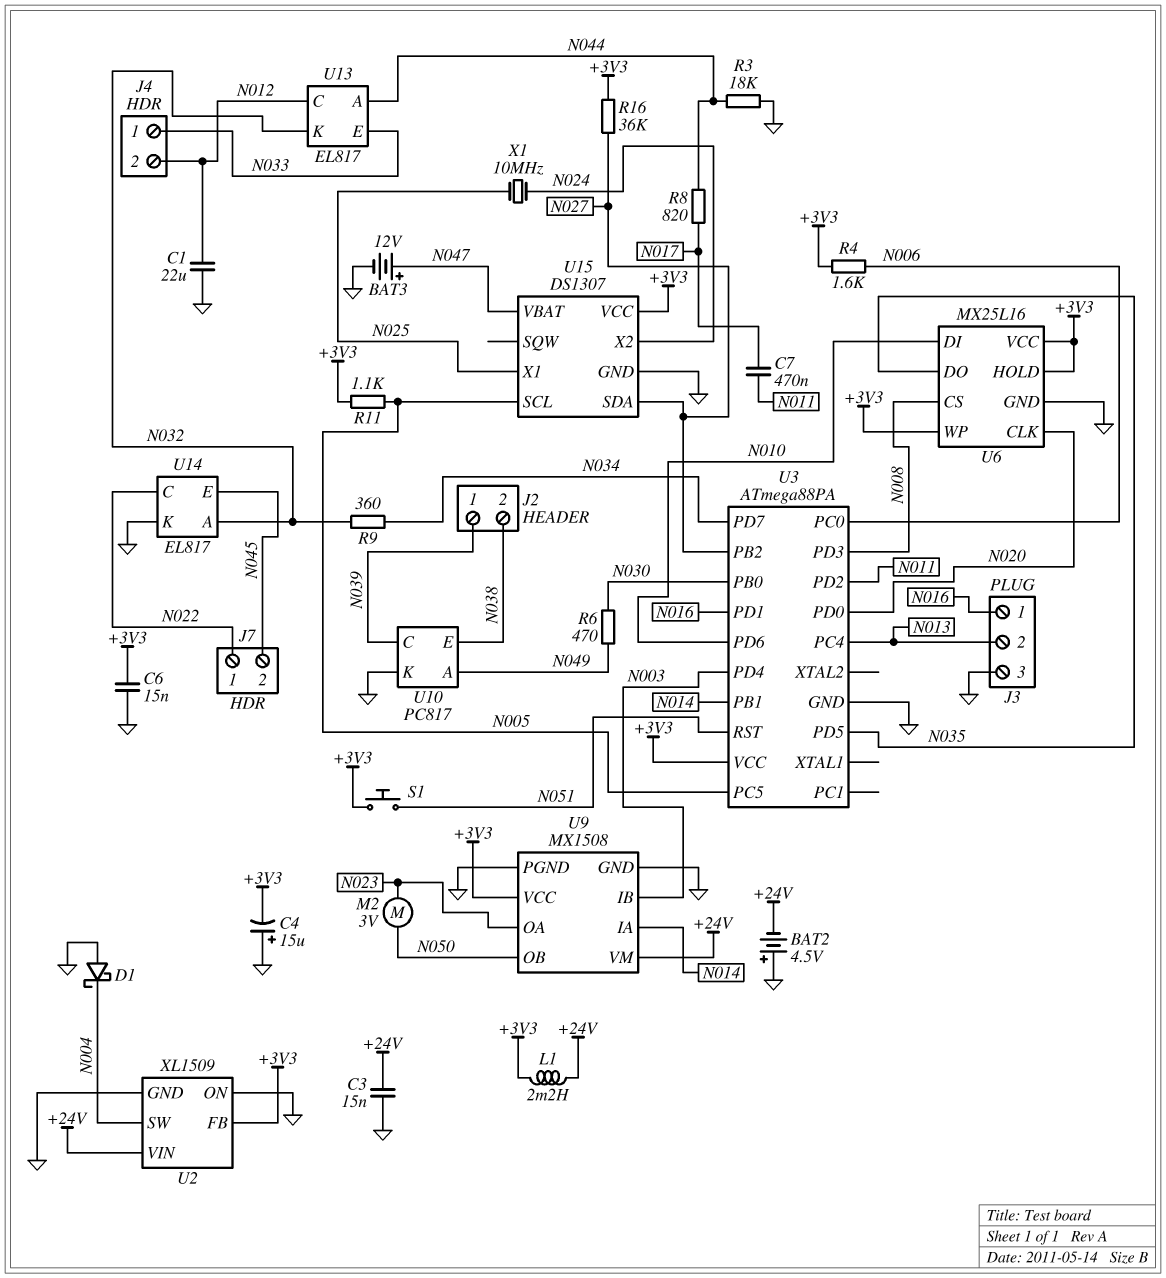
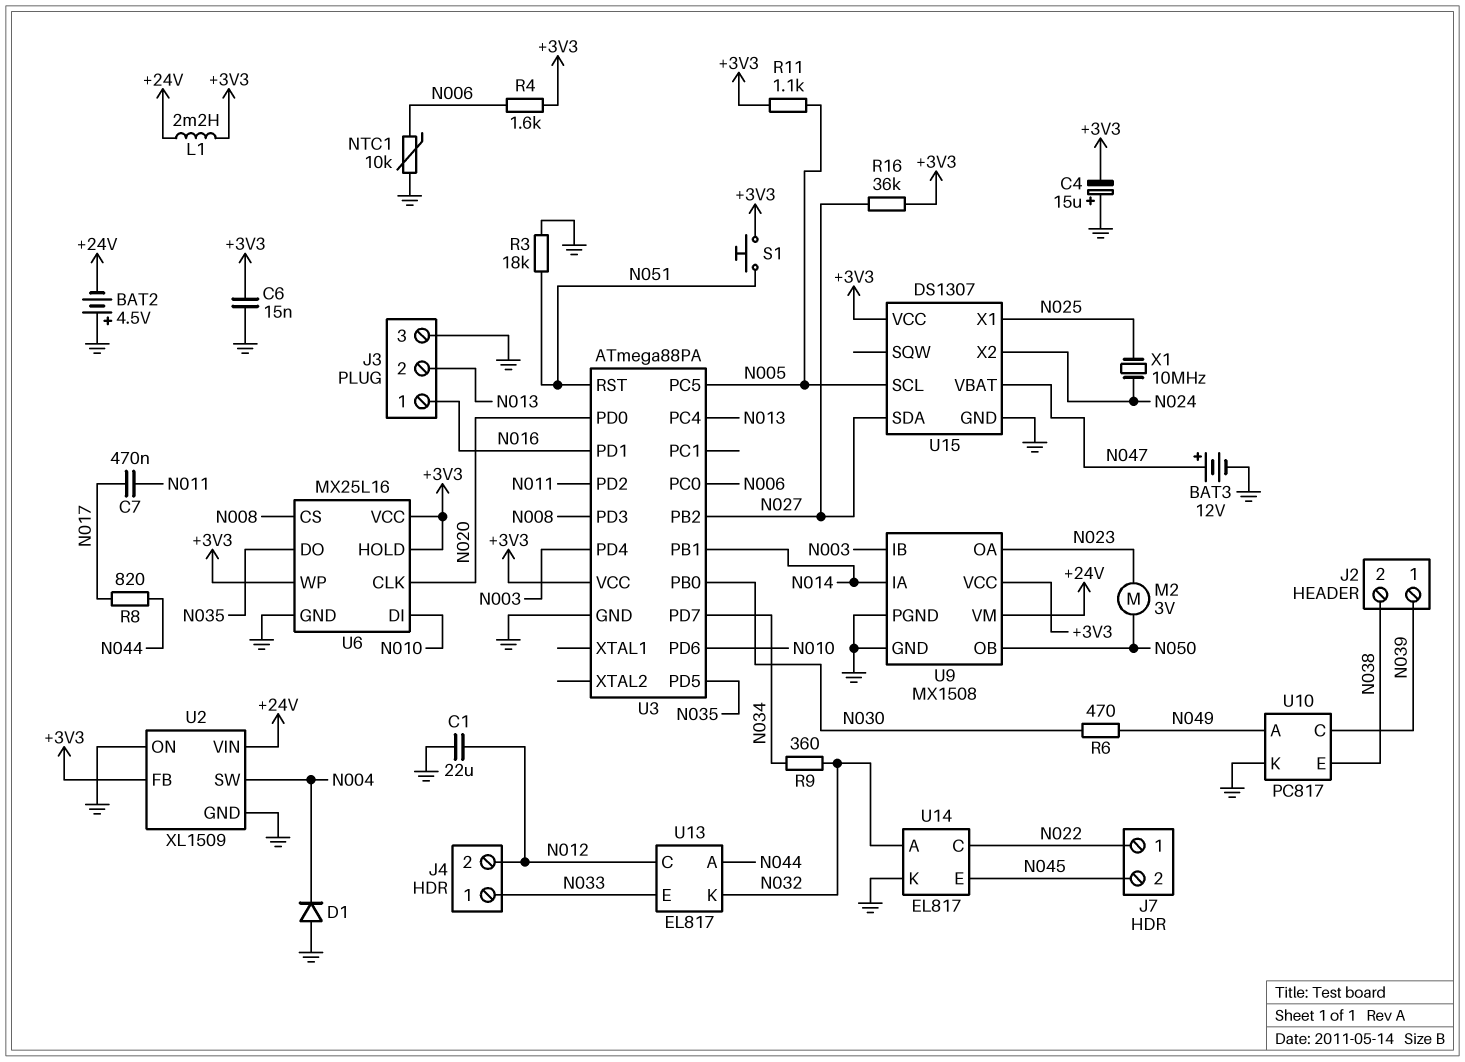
C3: 15nF (+24V, GND) -> none
D1: schottky (A GND, K N004) -> diode (A GND, K N004)
NTC1: none -> 10k (GND, N006)
R3: 18k (GND, N044) -> 18k (GND, N051)

